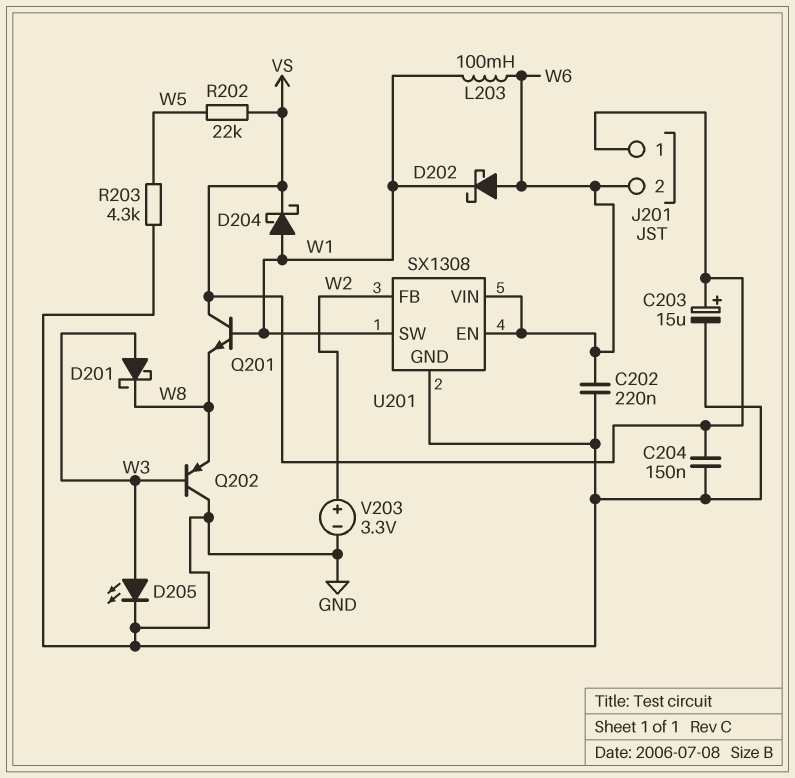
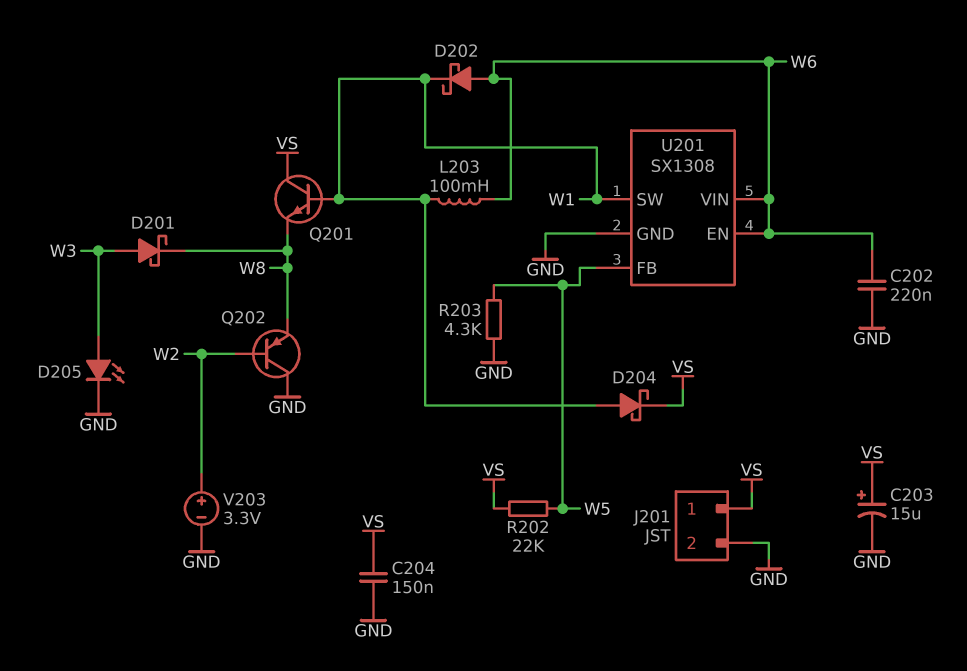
J201 pin 2: W6 -> GND
Q202: PNP (B W3, C GND, E W8) -> PNP (B W2, C GND, E W8)
U201 pin FB: W2 -> W5

